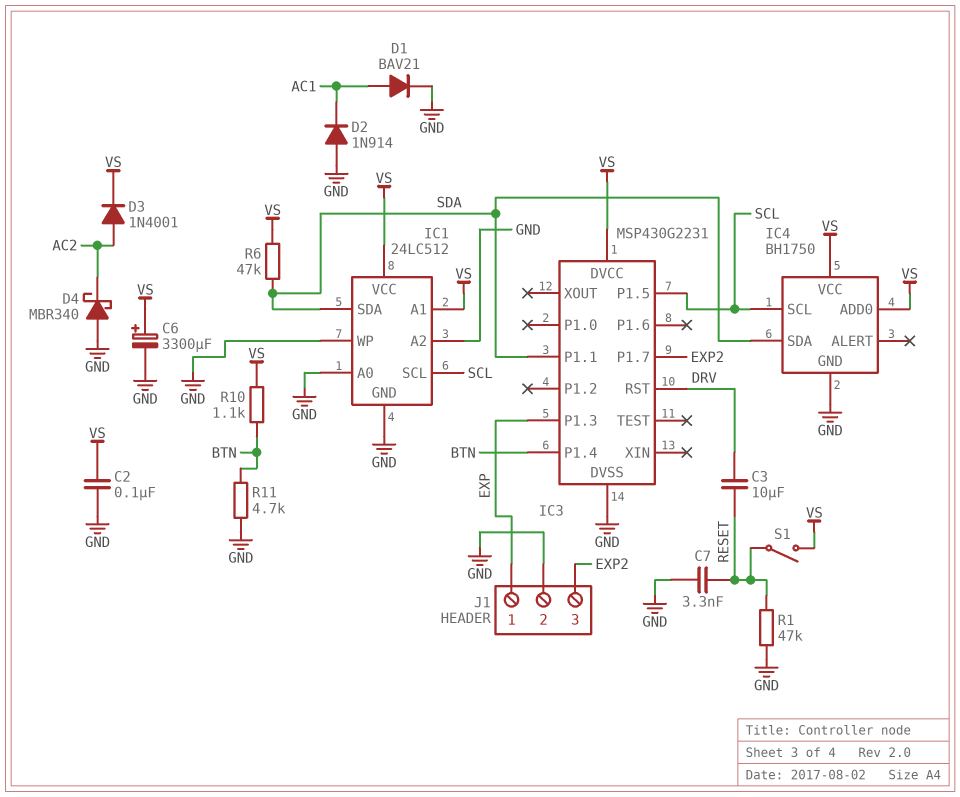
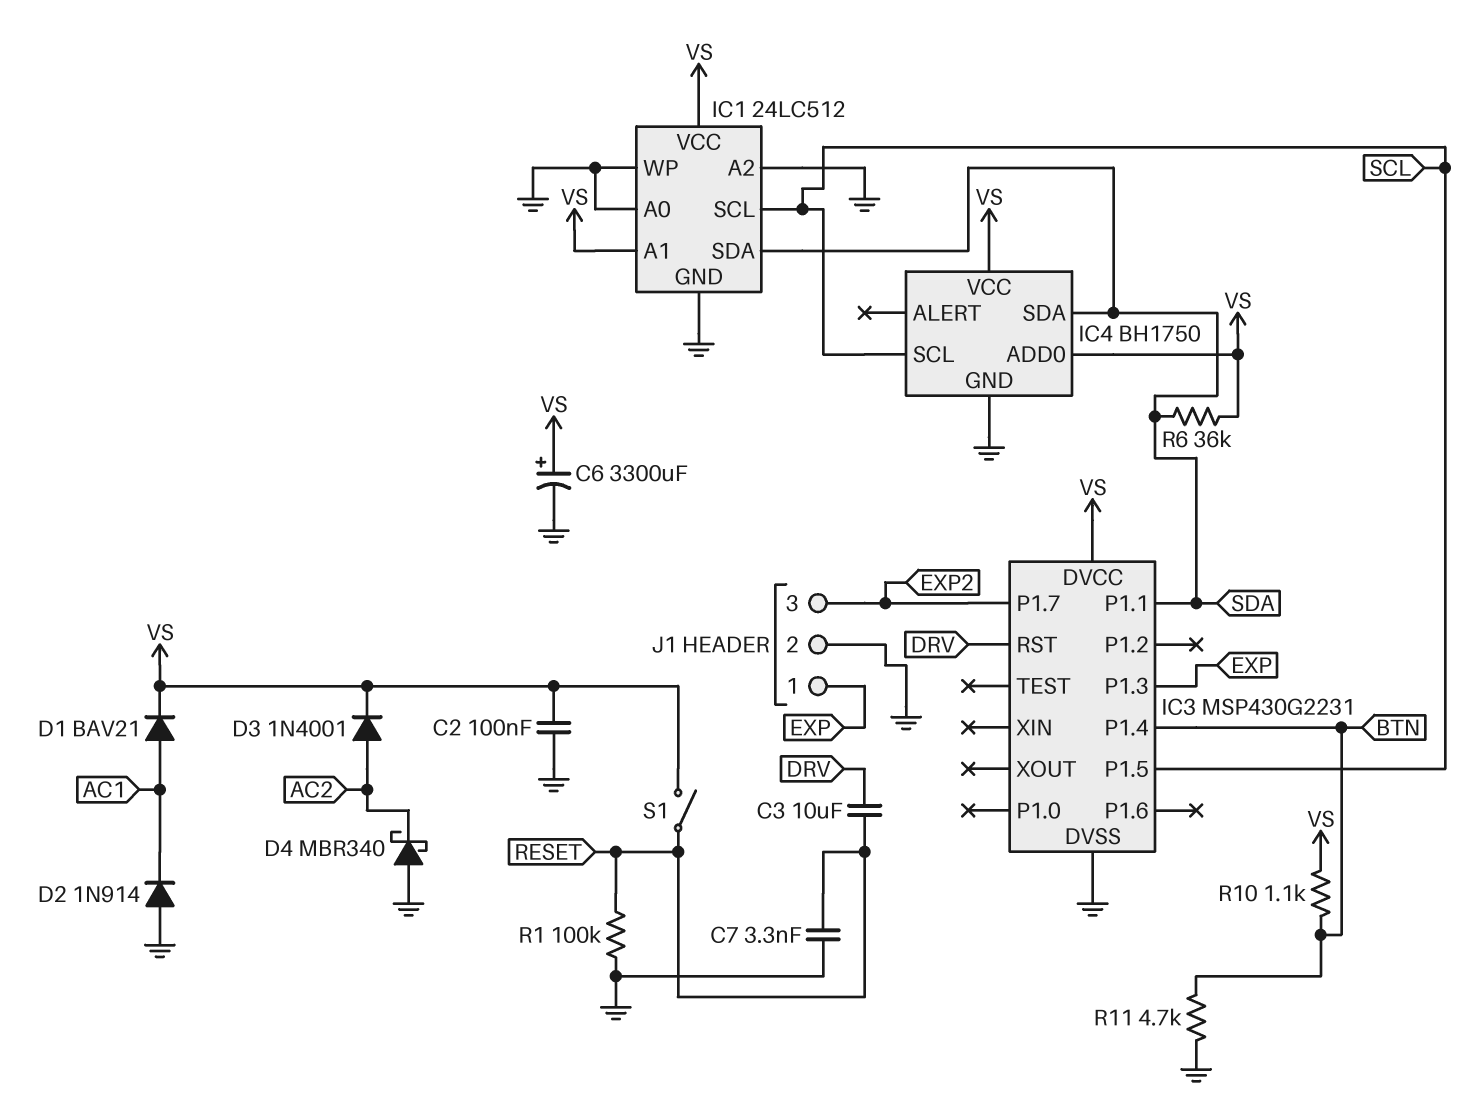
D1: diode BAV21 (A AC1, K GND) -> diode BAV21 (A AC1, K VS)
R1: 47k (GND, RESET) -> 100k (GND, RESET)
R6: 47k (SDA, VS) -> 36k (SDA, VS)

